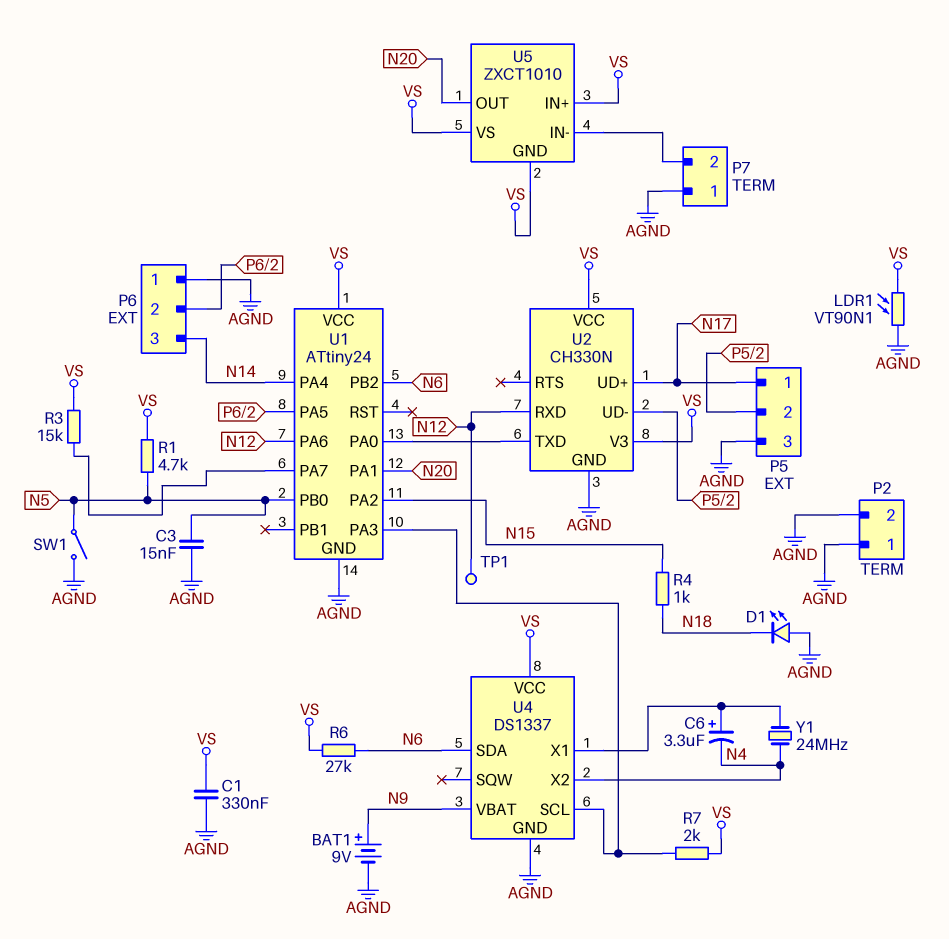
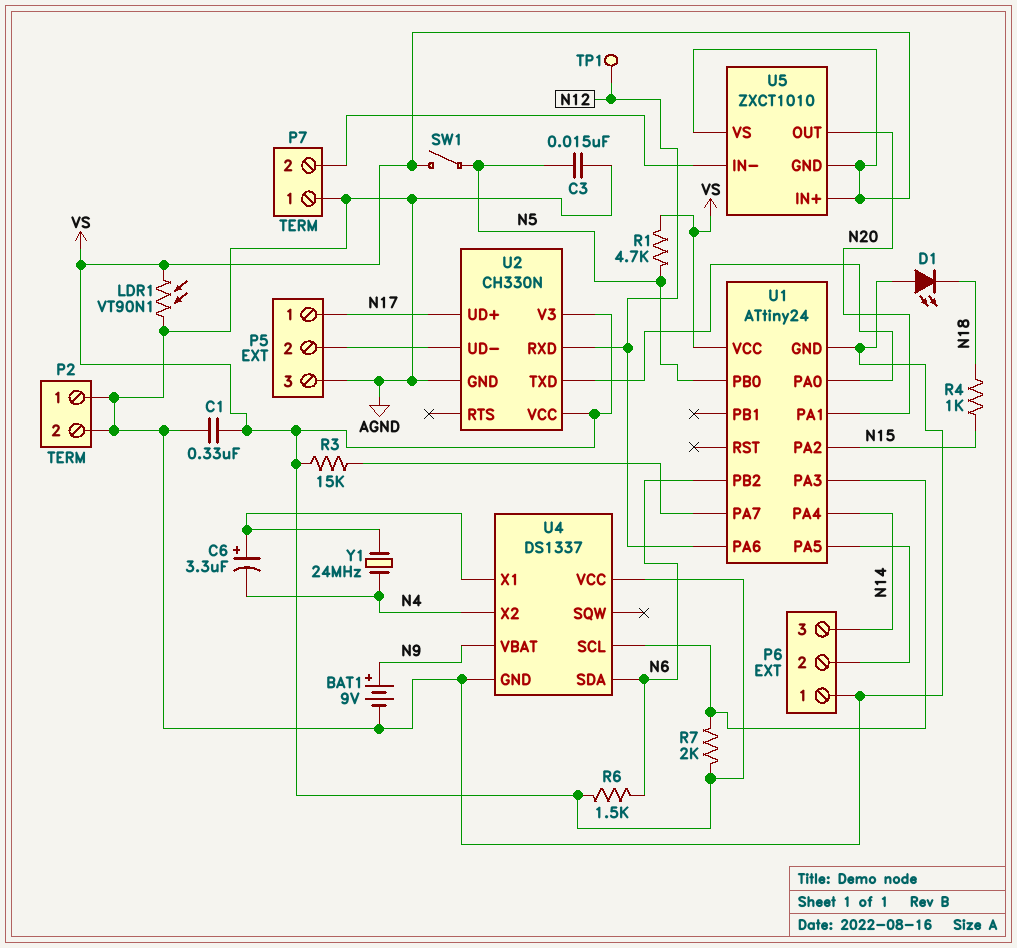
R6: 27k (N6, VS) -> 1.5k (N6, VS)
SW1: switch (AGND, N5) -> switch (N5, VS)

